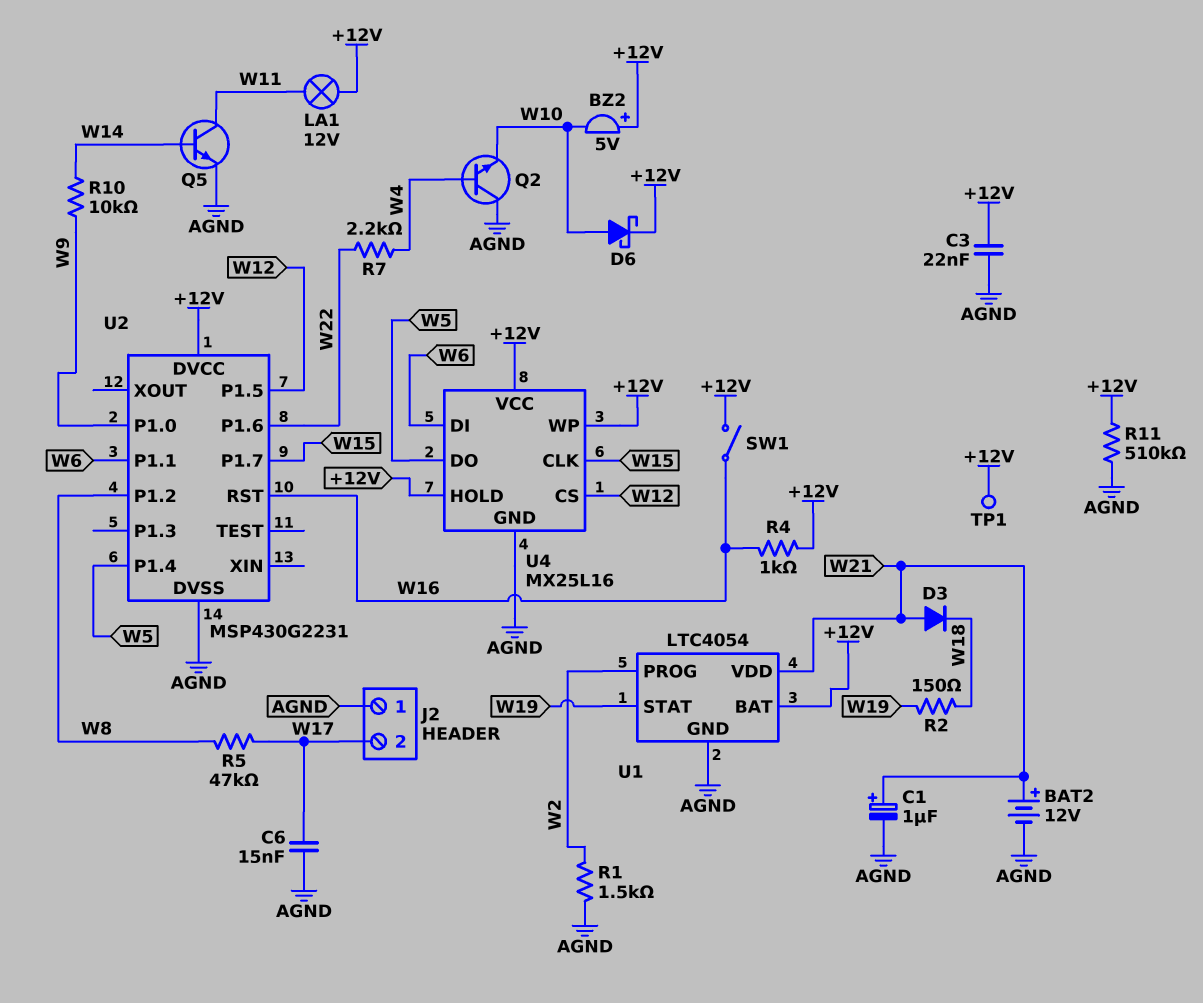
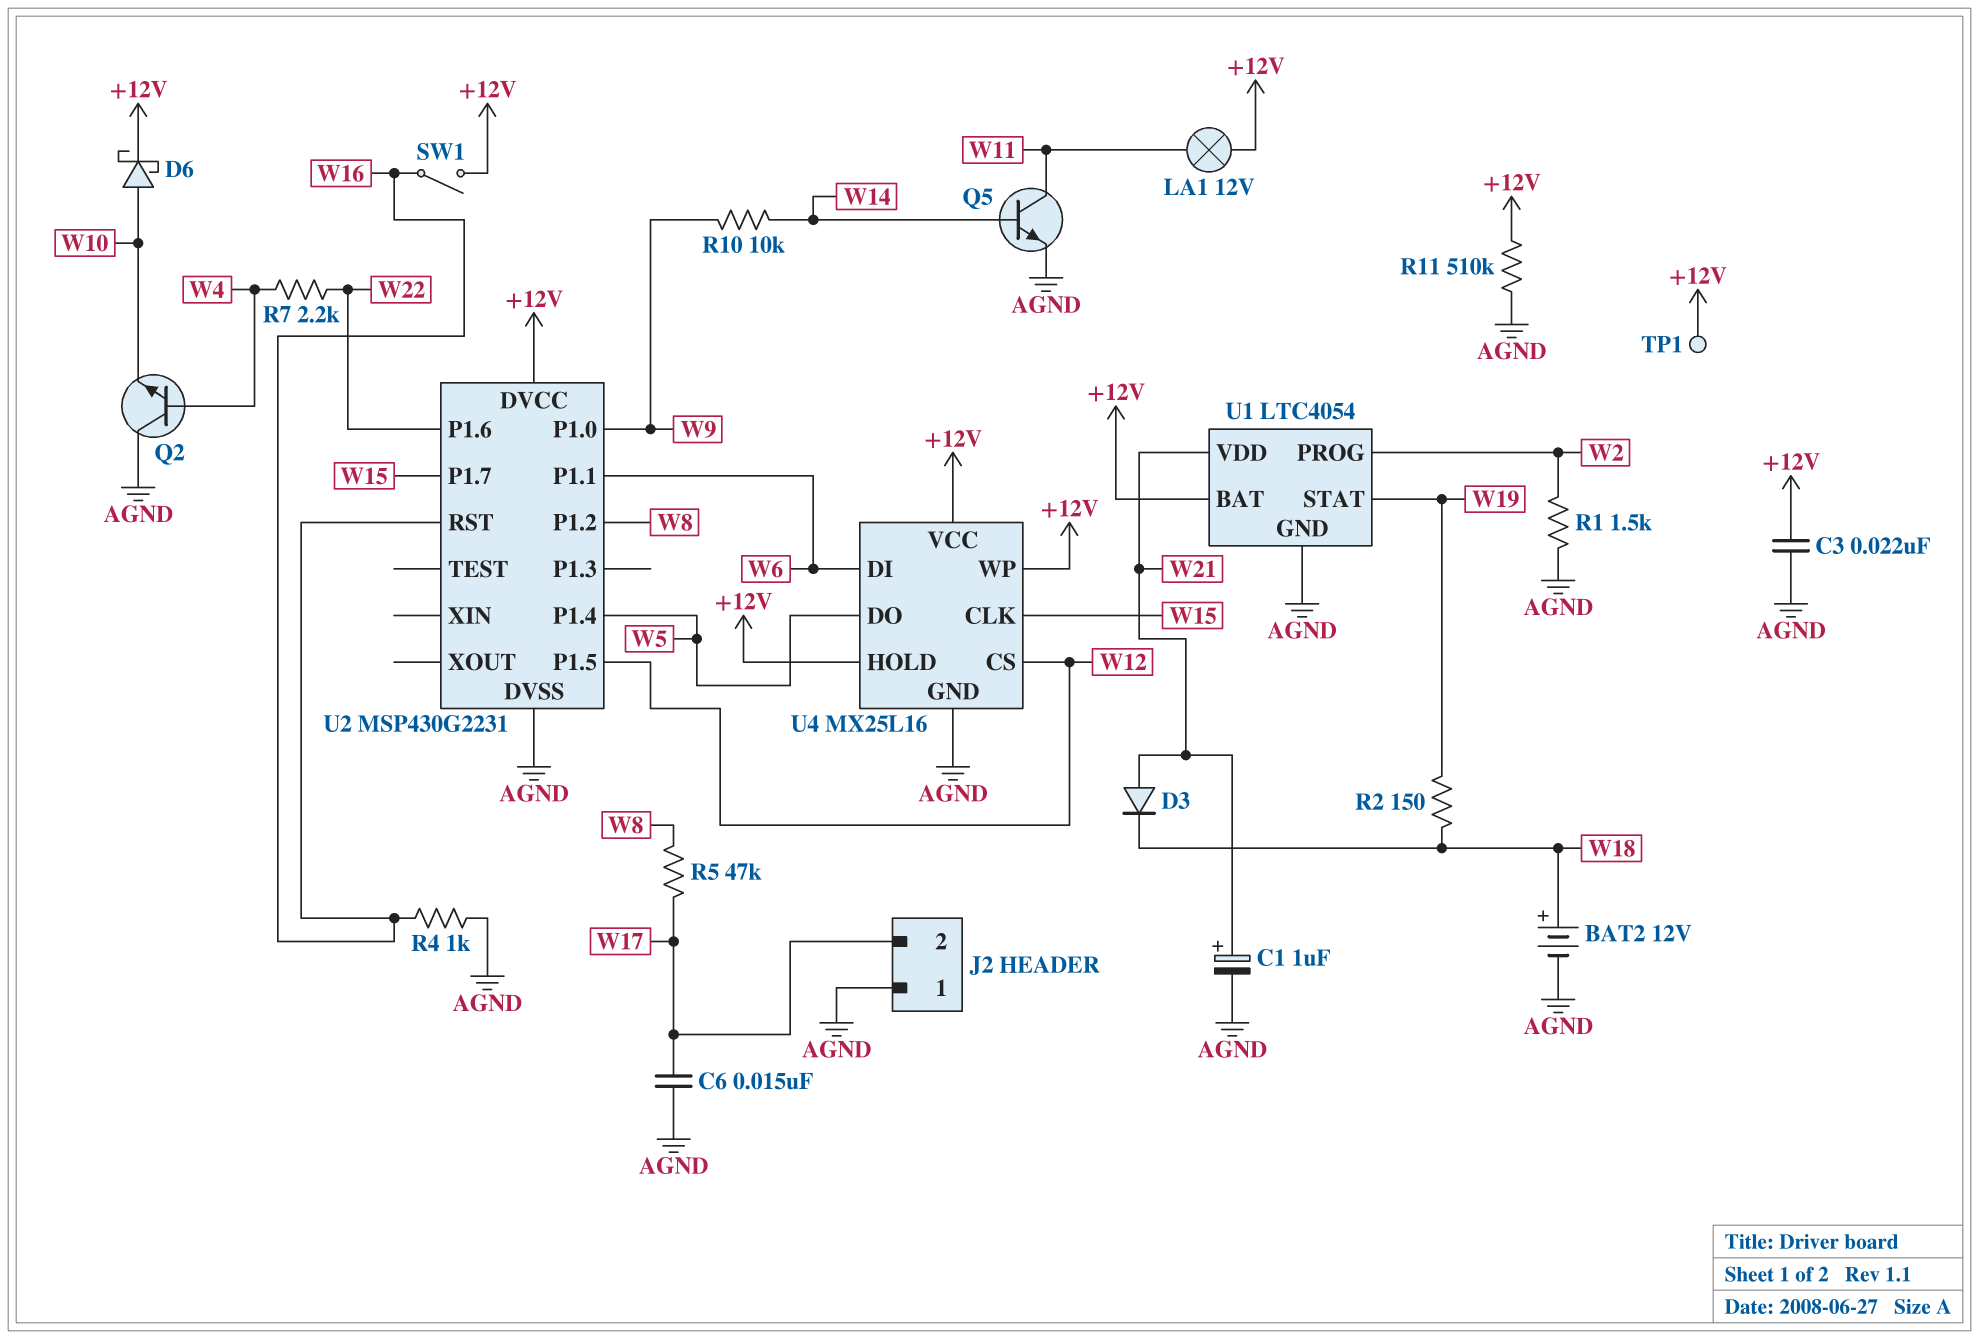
BAT2: 12V (plus W21, minus AGND) -> 12V (plus W18, minus AGND)
BZ2: buzzer 5V (plus +12V, minus W10) -> none
R4: 1k (+12V, W16) -> 1k (AGND, W16)

